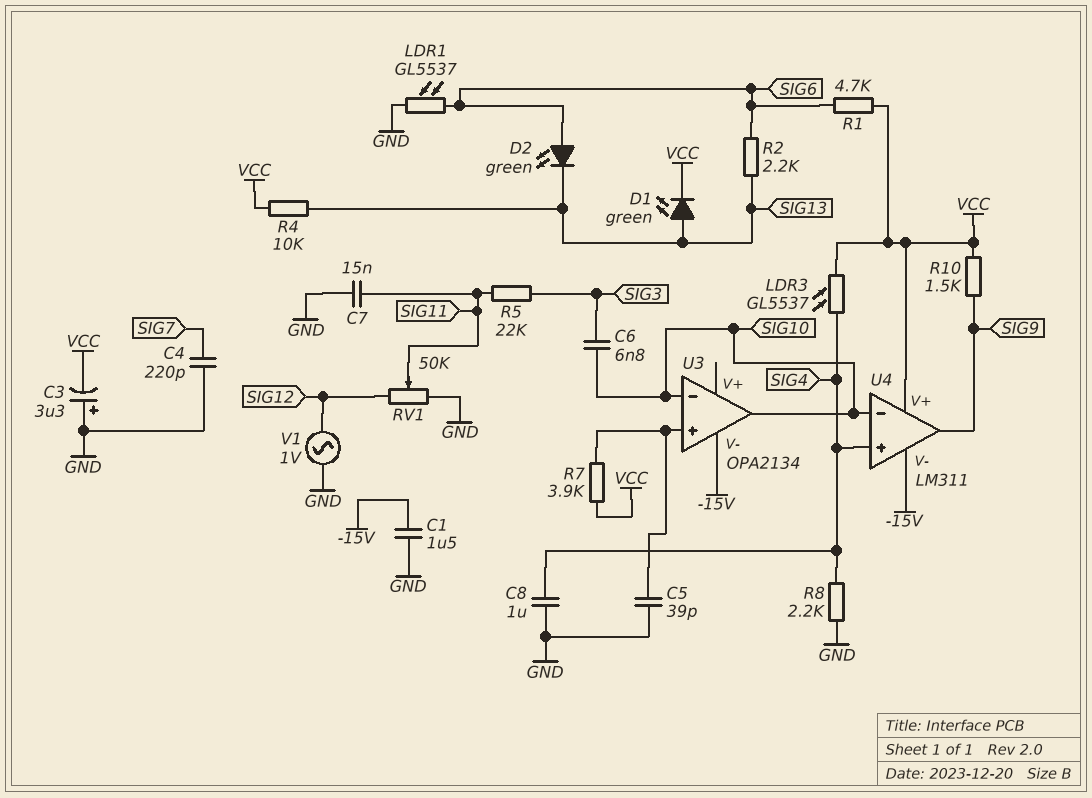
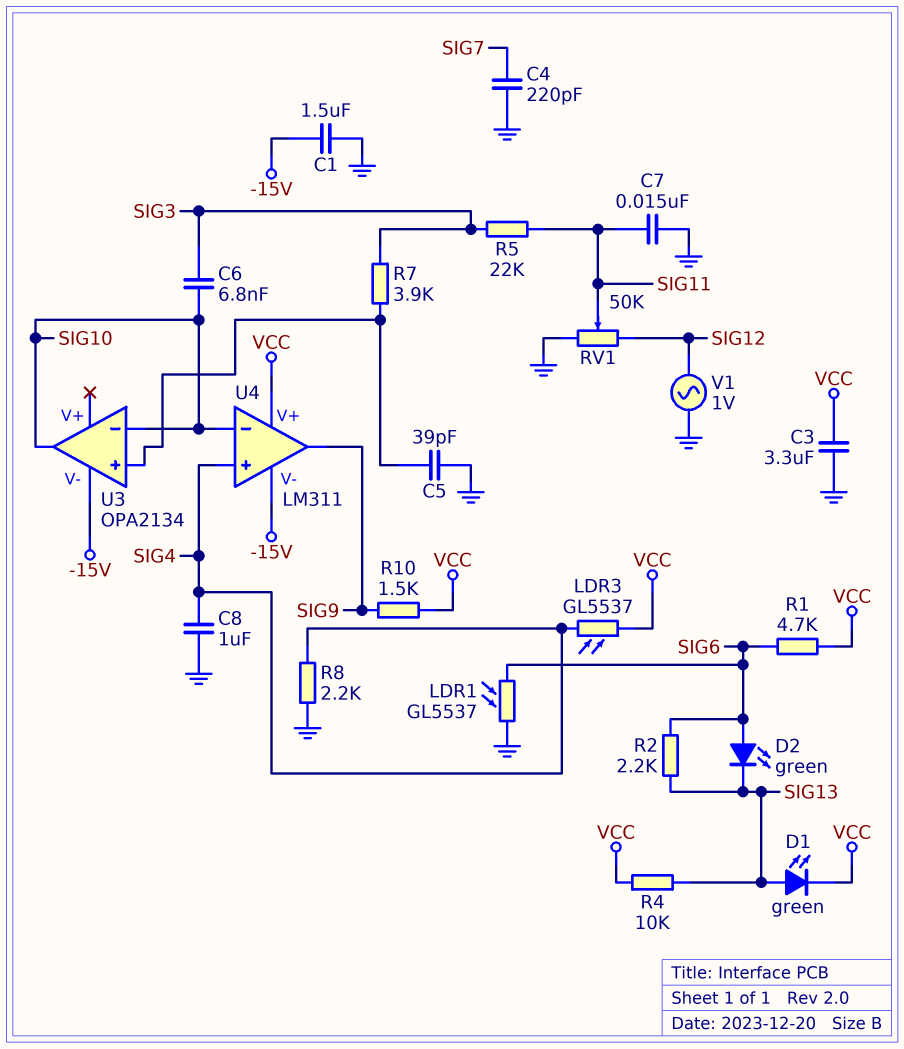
C3: 3.3uF (plus GND, minus VCC) -> 3.3uF (GND, VCC)
R7: 3.9k (U3/in+, VCC) -> 3.9k (SIG3, U3/in+)

